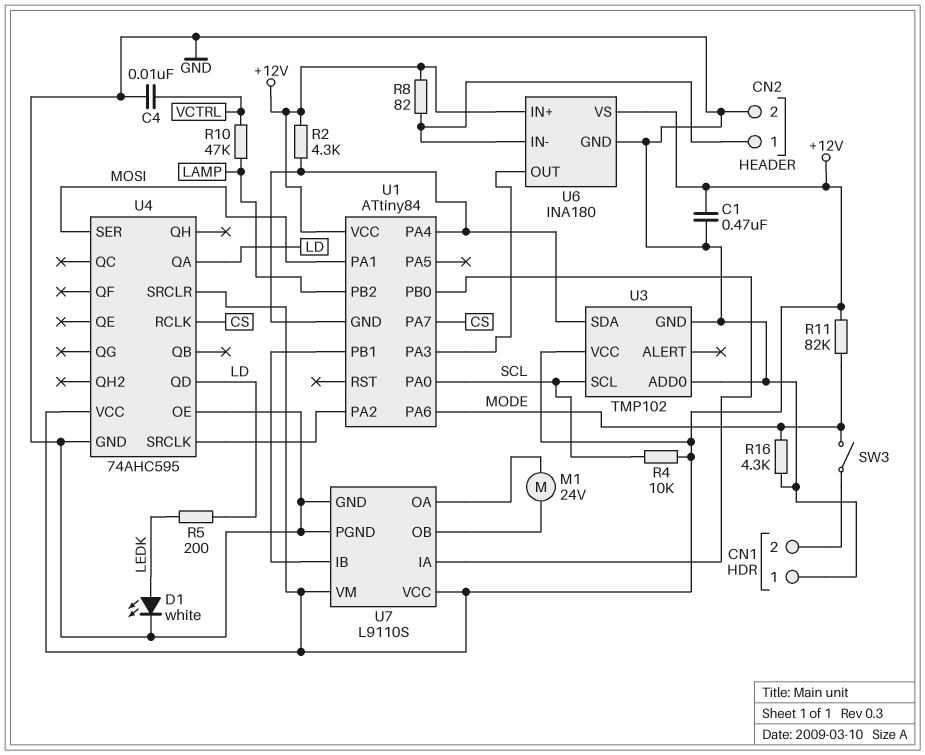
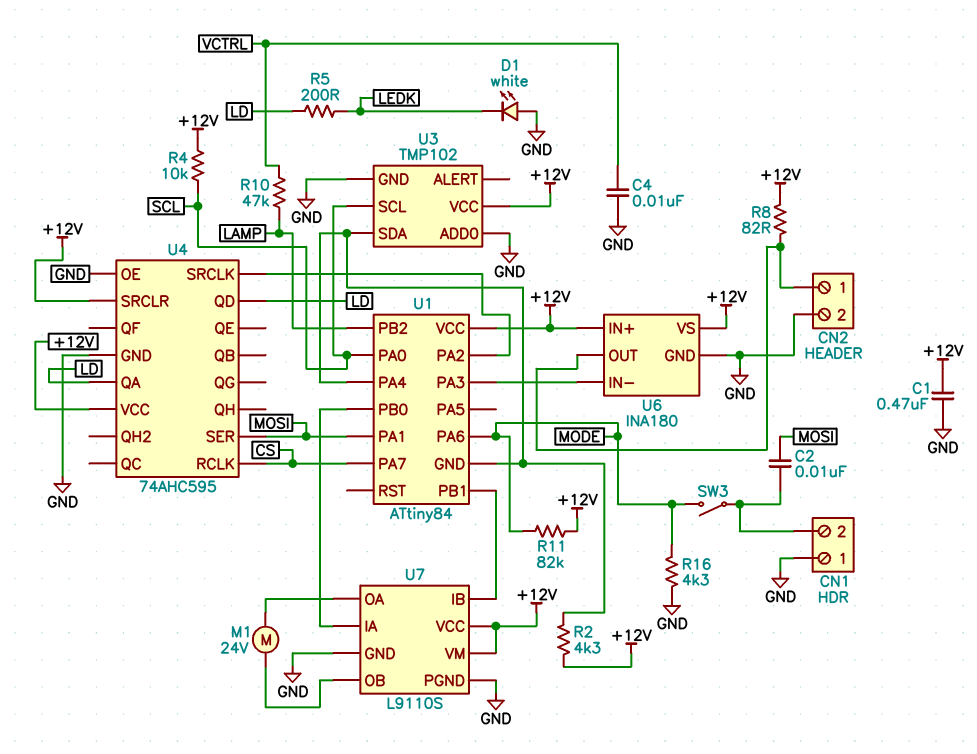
C2: none -> 10nF (CN1/2, MOSI)
D1: LED white (A LEDK, K GND) -> LED white (A GND, K LEDK)
U6 pin IN-: CN2/1 -> U1/PA3
U6 pin OUT: U1/PA3 -> CN2/1

